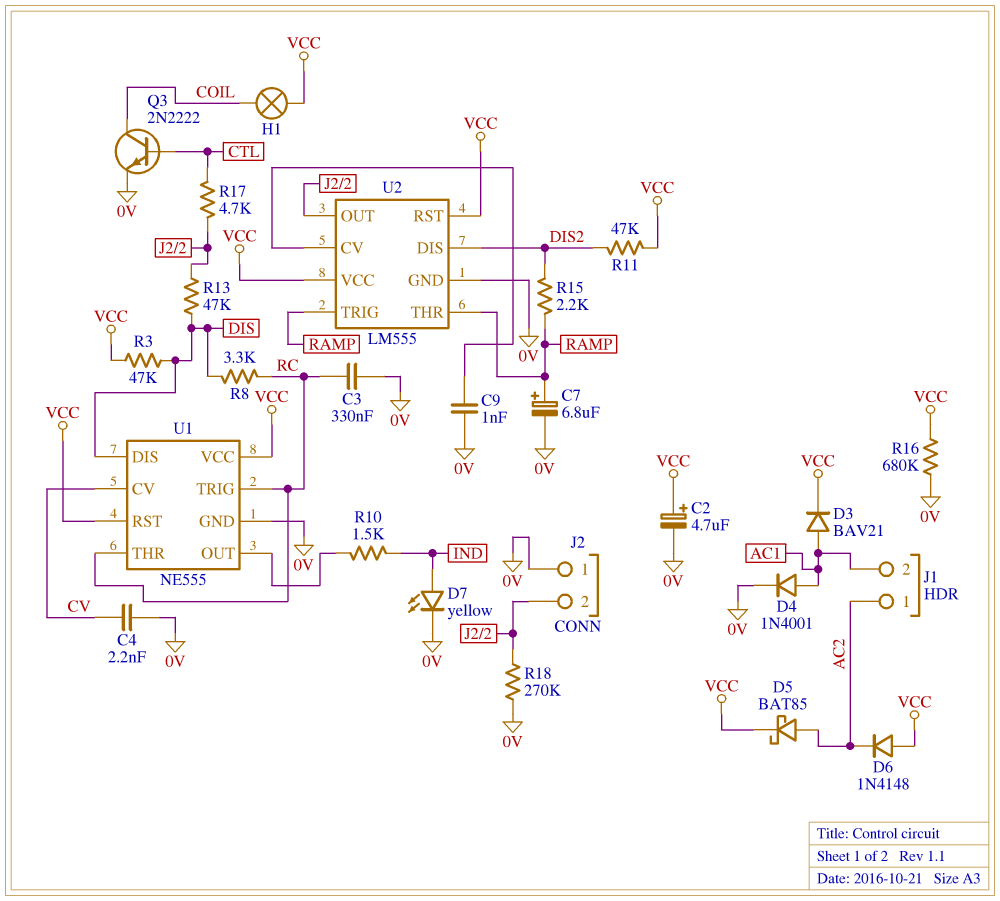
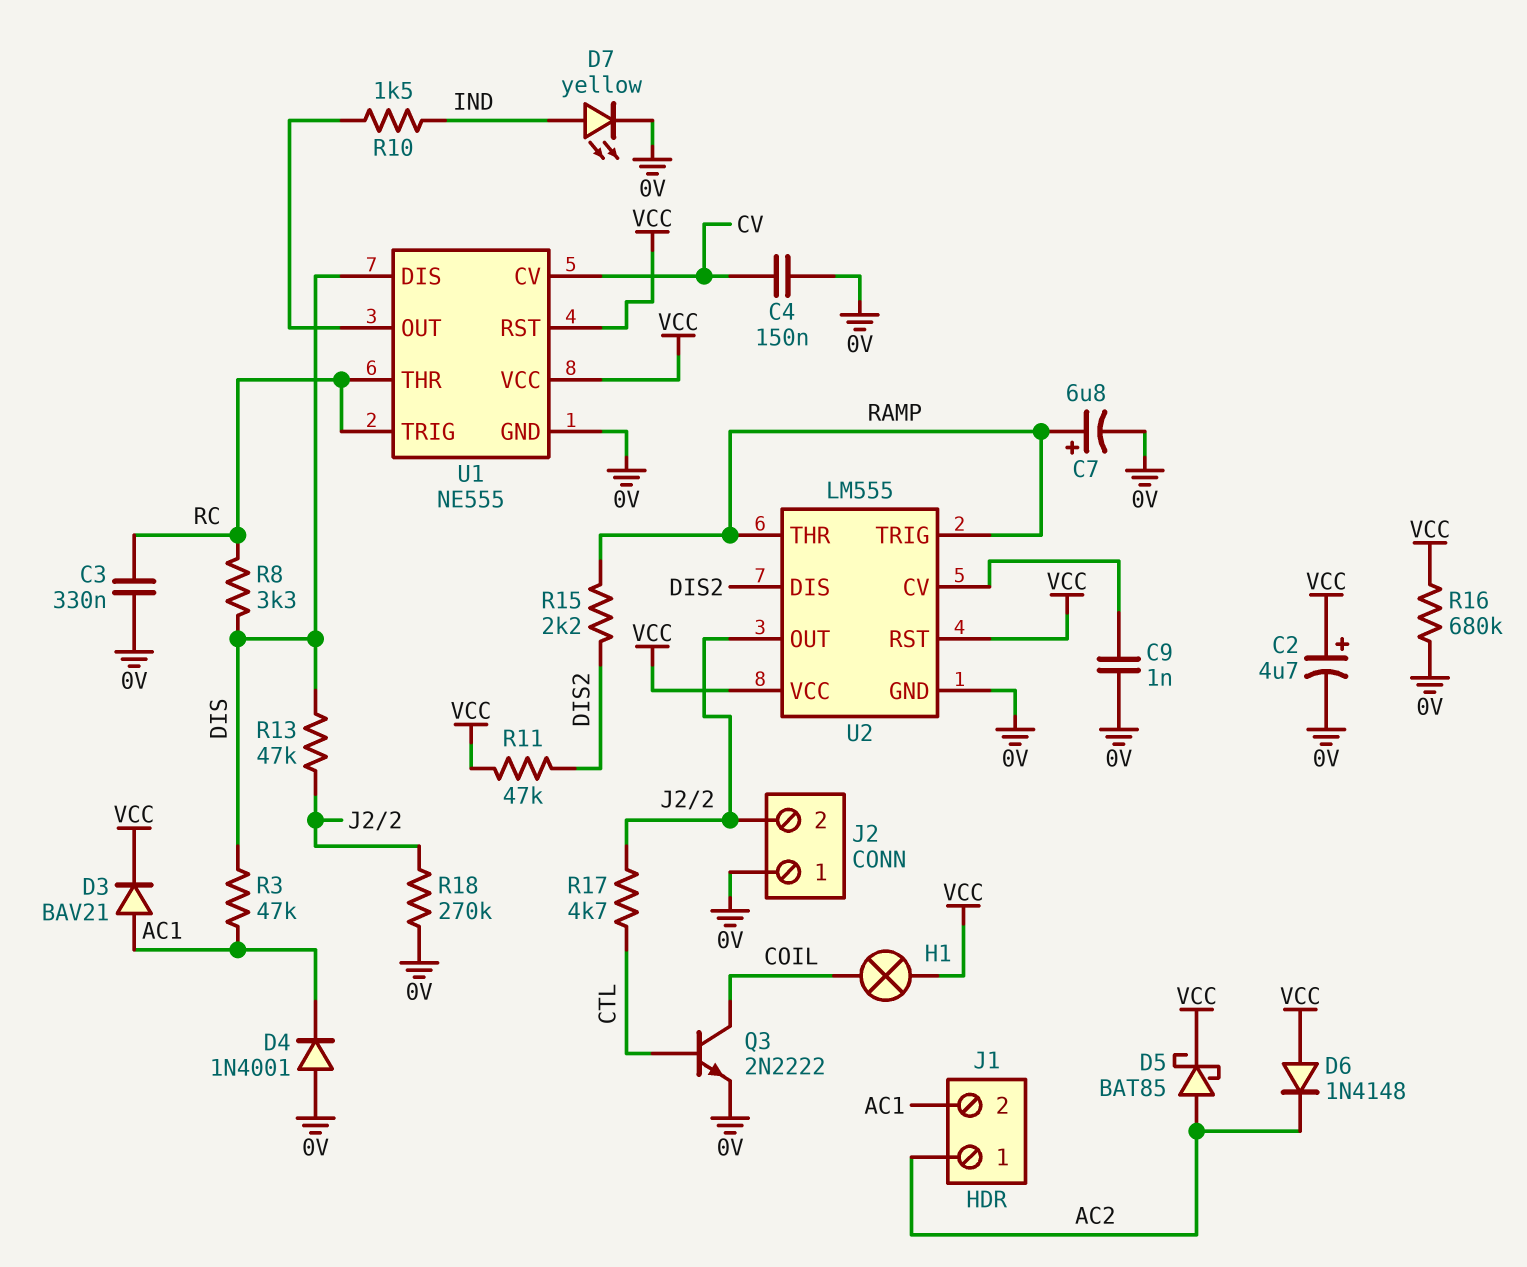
C4: 2.2nF (0V, CV) -> 150nF (0V, CV)
D4: diode 1N4001 (A AC1, K 0V) -> diode 1N4001 (A 0V, K AC1)
R3: 47k (DIS, VCC) -> 47k (AC1, DIS)

